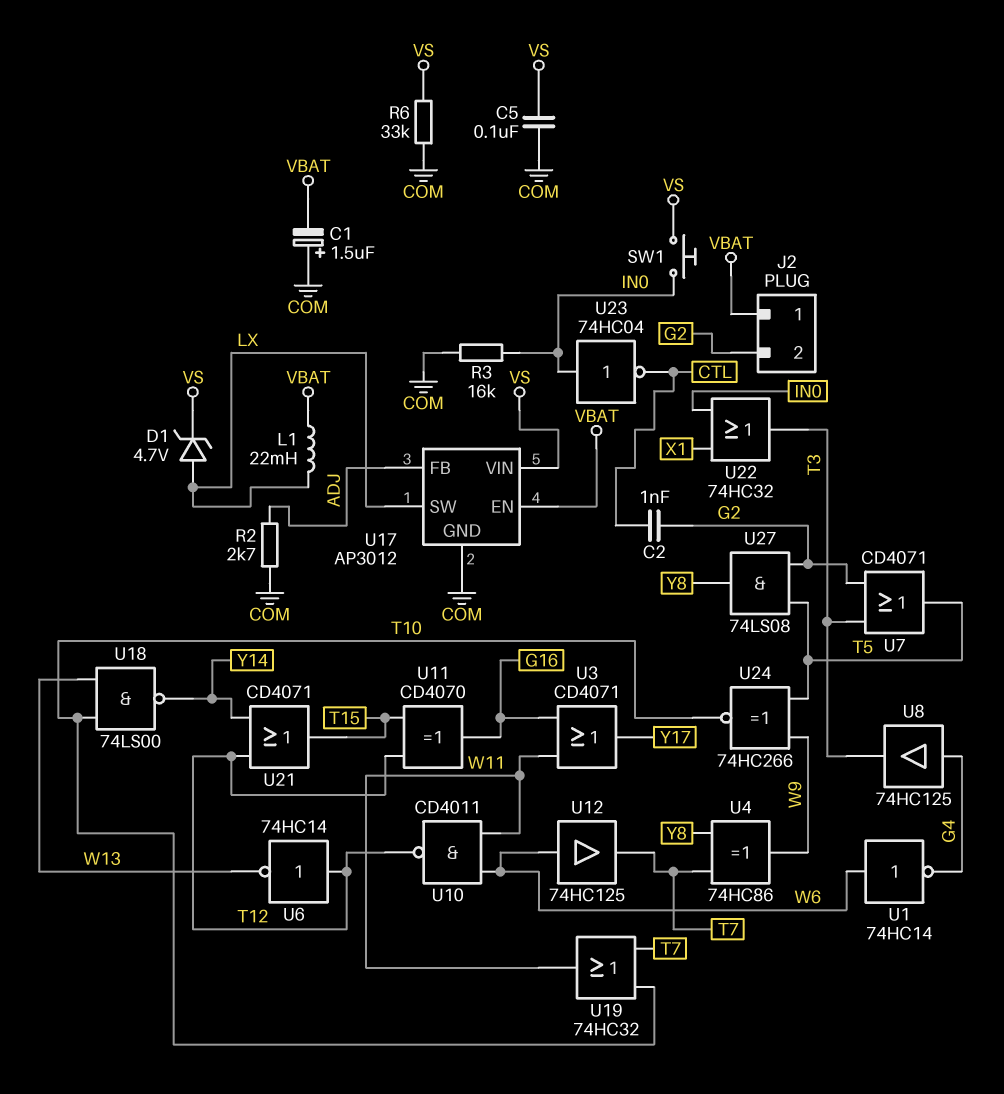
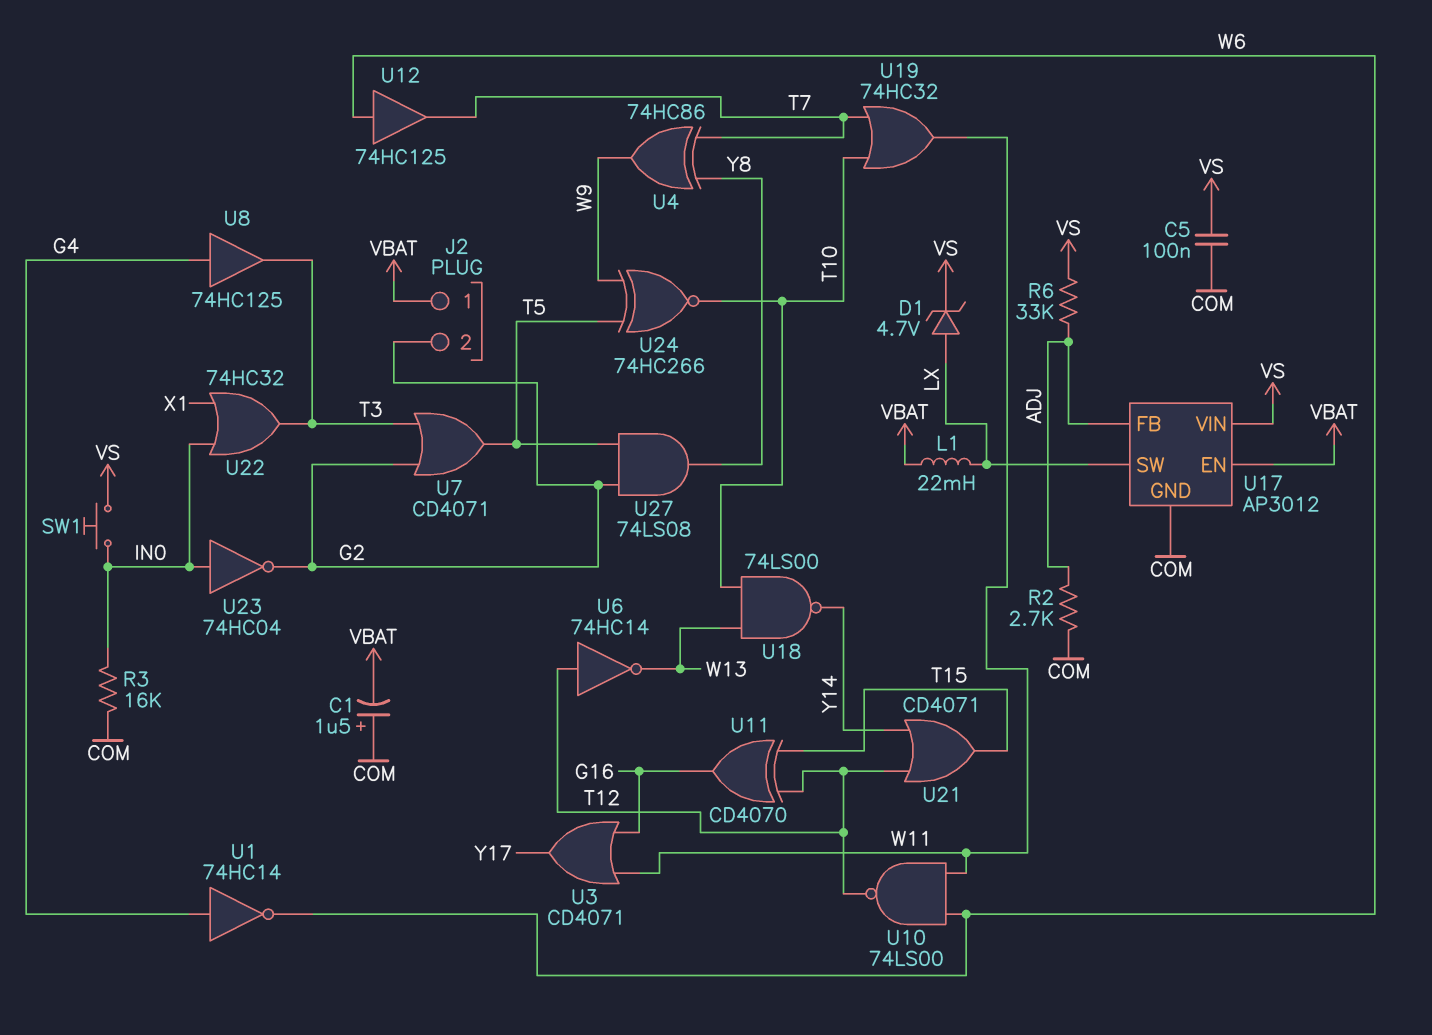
C2: 1nF (CTL, G2) -> none
R6: 33k (COM, VS) -> 33k (ADJ, VS)
U1: NOT 74HC14 (in W6, out G4) -> NOT 74HC14 (in G4, out W6)
U10: NAND CD4011 (in W6, in W11, out T12) -> NAND 74LS00 (in W6, in W11, out T12)
U23: NOT 74HC04 (in IN0, out CTL) -> NOT 74HC04 (in IN0, out G2)

